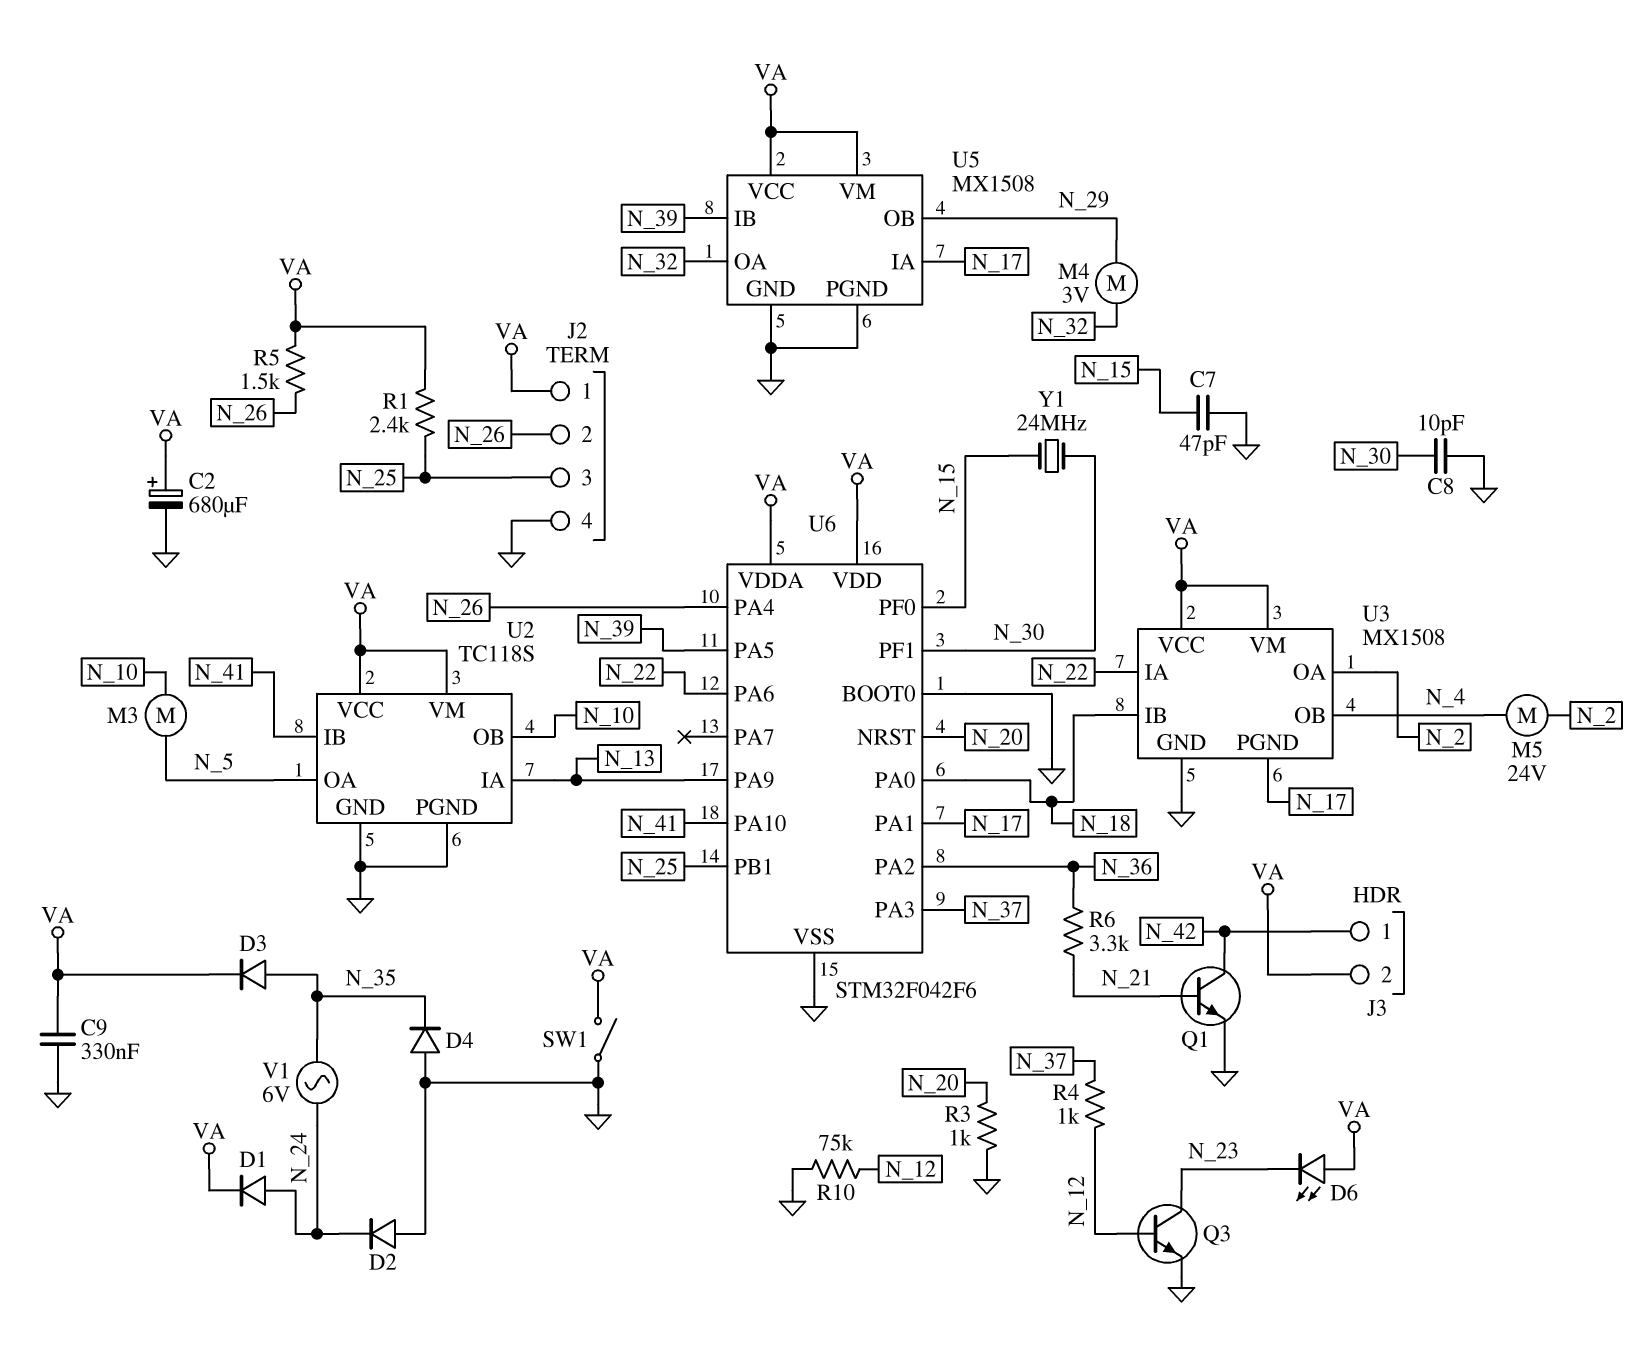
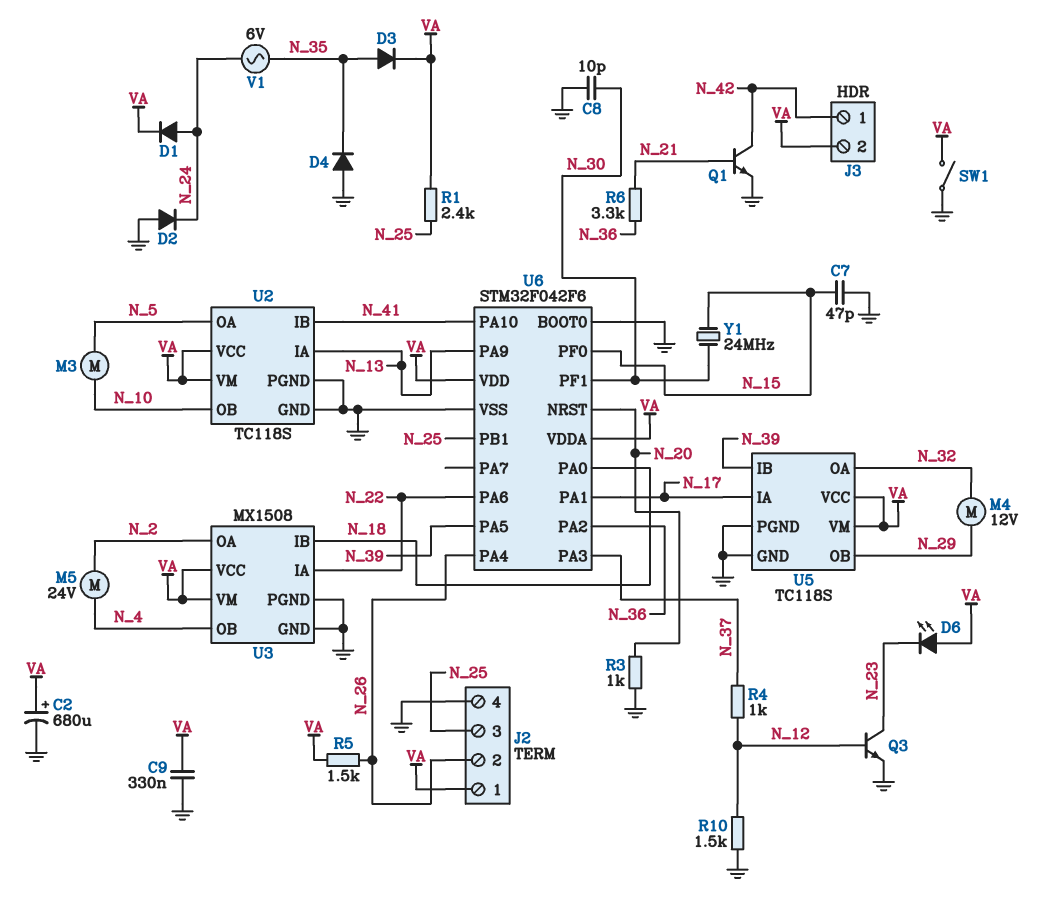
M4: motor 3V (N_29, N_32) -> motor 12V (N_29, N_32)
R10: 75k (GND, N_12) -> 1.5k (GND, N_12)
U3 pin PGND: N_17 -> GND
U5: MX1508 -> TC118S

